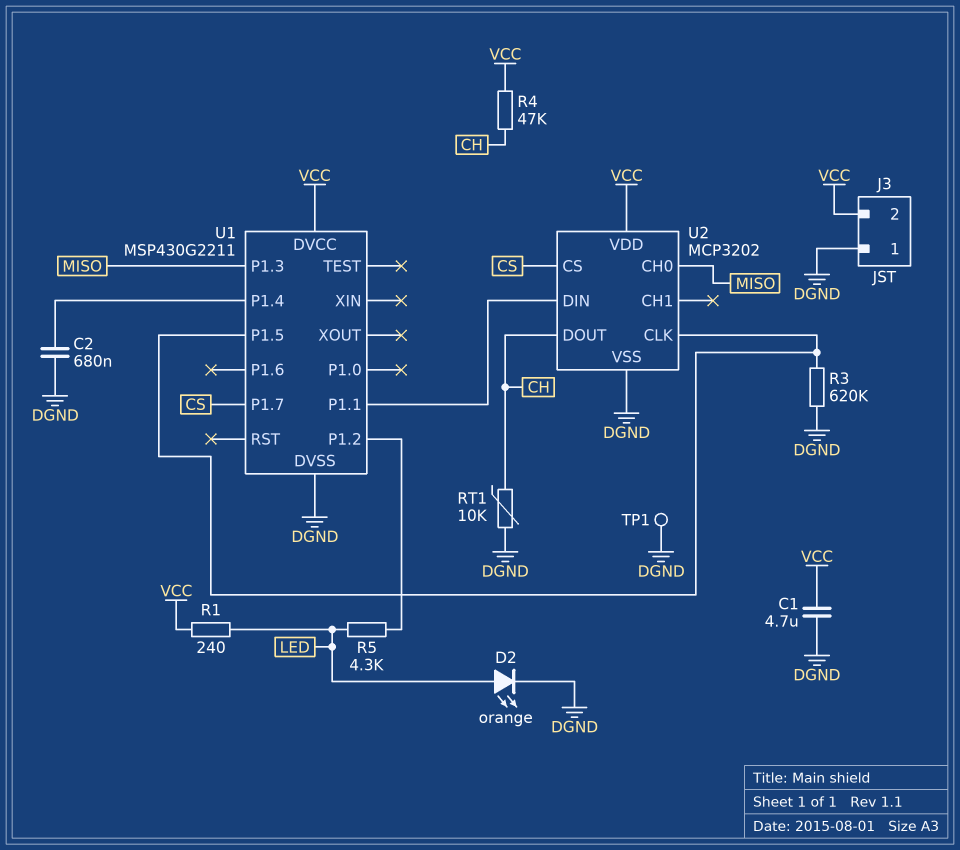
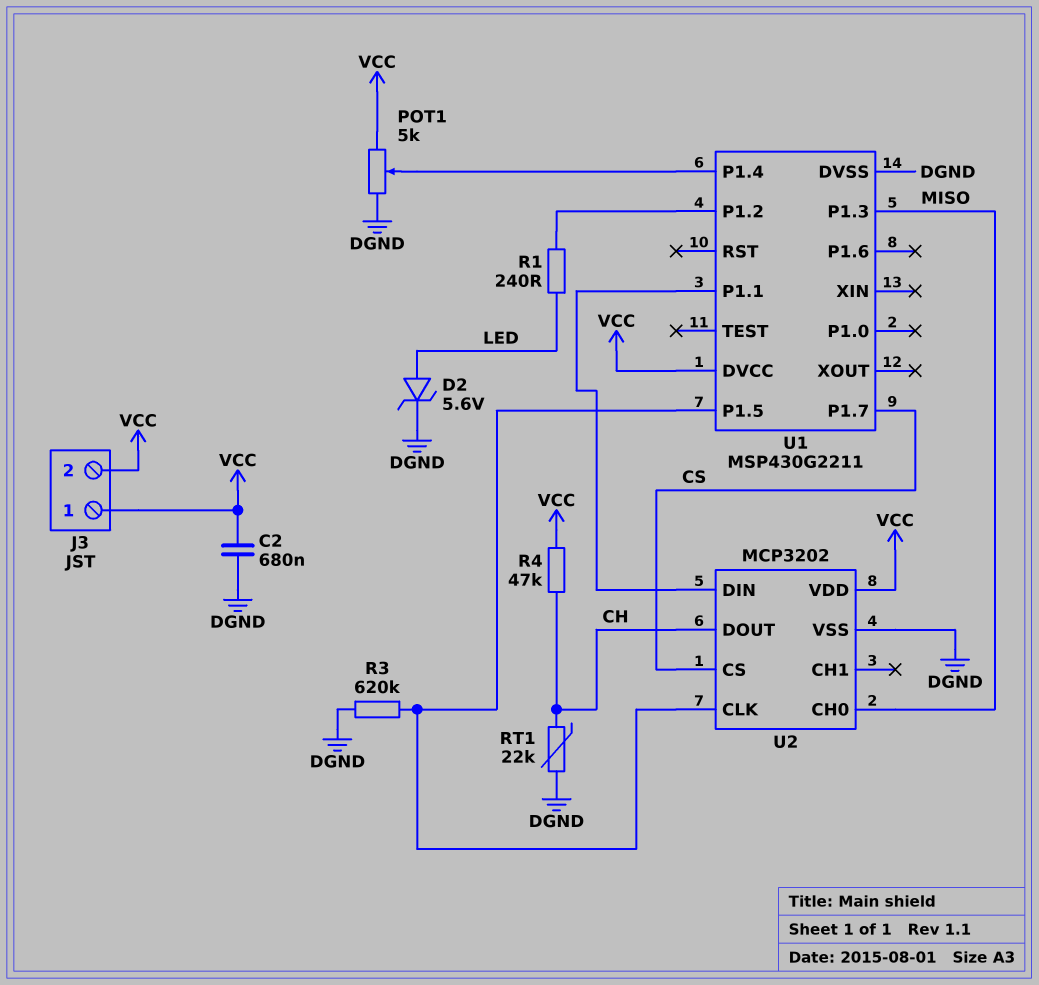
C1: 4.7uF (DGND, VCC) -> none
C2: 680nF (DGND, U1/P1.4) -> 680nF (DGND, VCC)
D2: LED orange (A LED, K DGND) -> zener 5.6V (A LED, K DGND)
J3 pin 1: DGND -> VCC
POT1: none -> 5k (DGND, VCC, wiper U1/P1.4)
R1: 240 (LED, VCC) -> 240 (LED, U1/P1.2)
R5: 4.3k (LED, U1/P1.2) -> none
RT1: 10k (CH, DGND) -> 22k (CH, DGND)
TP1: test point (DGND) -> none

